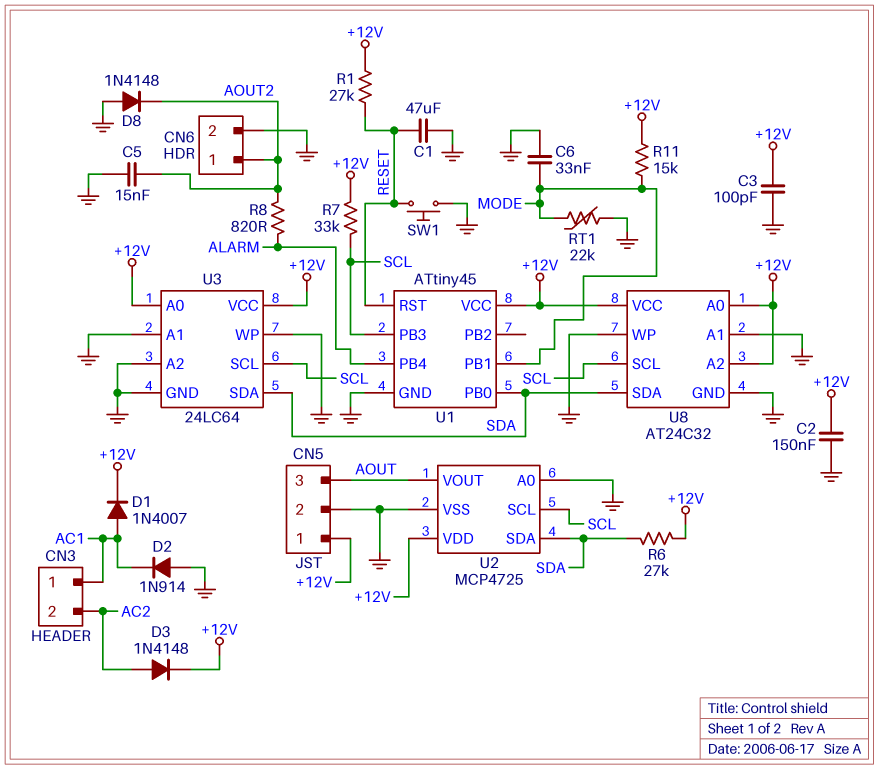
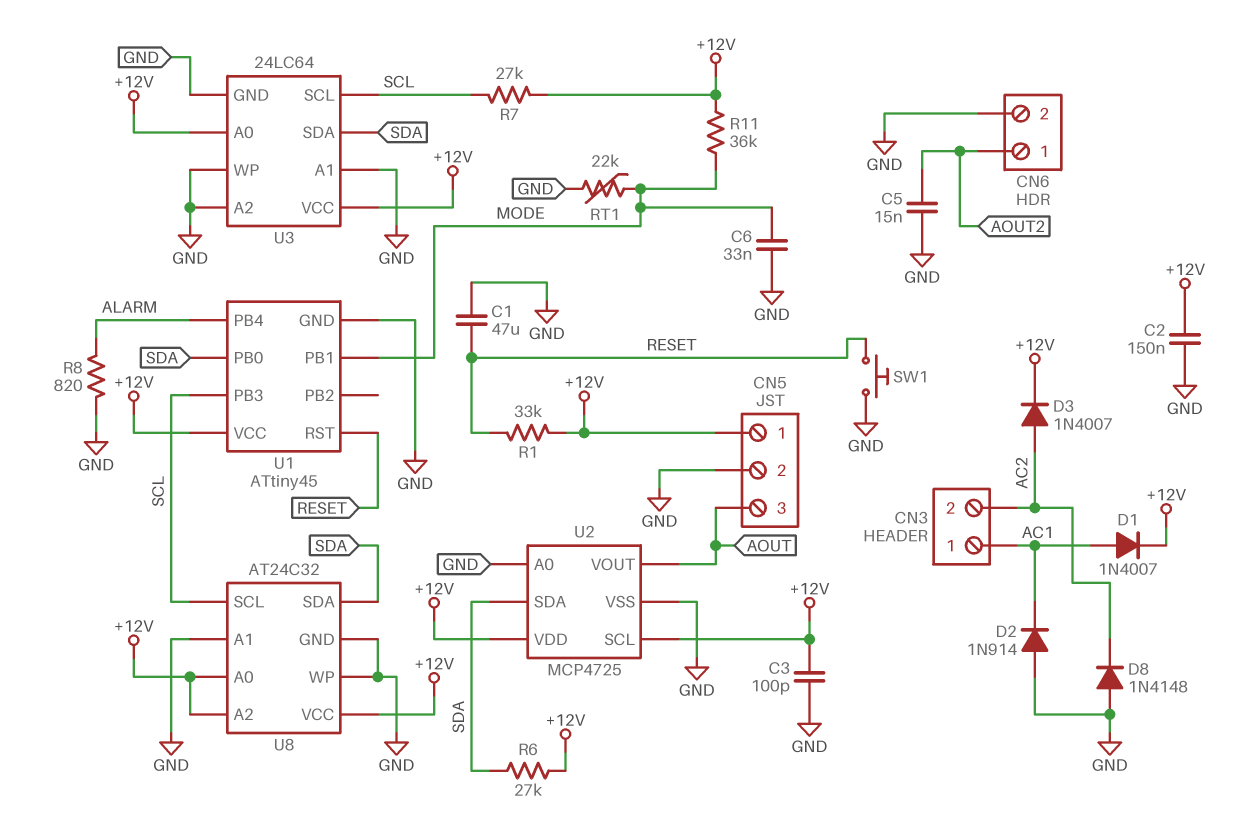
D3: diode 1N4148 (A AC2, K +12V) -> diode 1N4007 (A AC2, K +12V)
D8: diode 1N4148 (A GND, K AOUT2) -> diode 1N4148 (A GND, K AC2)
R1: 27k (+12V, RESET) -> 33k (+12V, RESET)
R7: 33k (+12V, SCL) -> 27k (+12V, SCL)
R8: 820 (ALARM, AOUT2) -> 820 (ALARM, GND)
R11: 15k (+12V, MODE) -> 36k (+12V, MODE)
U2 pin SCL: SCL -> +12V

